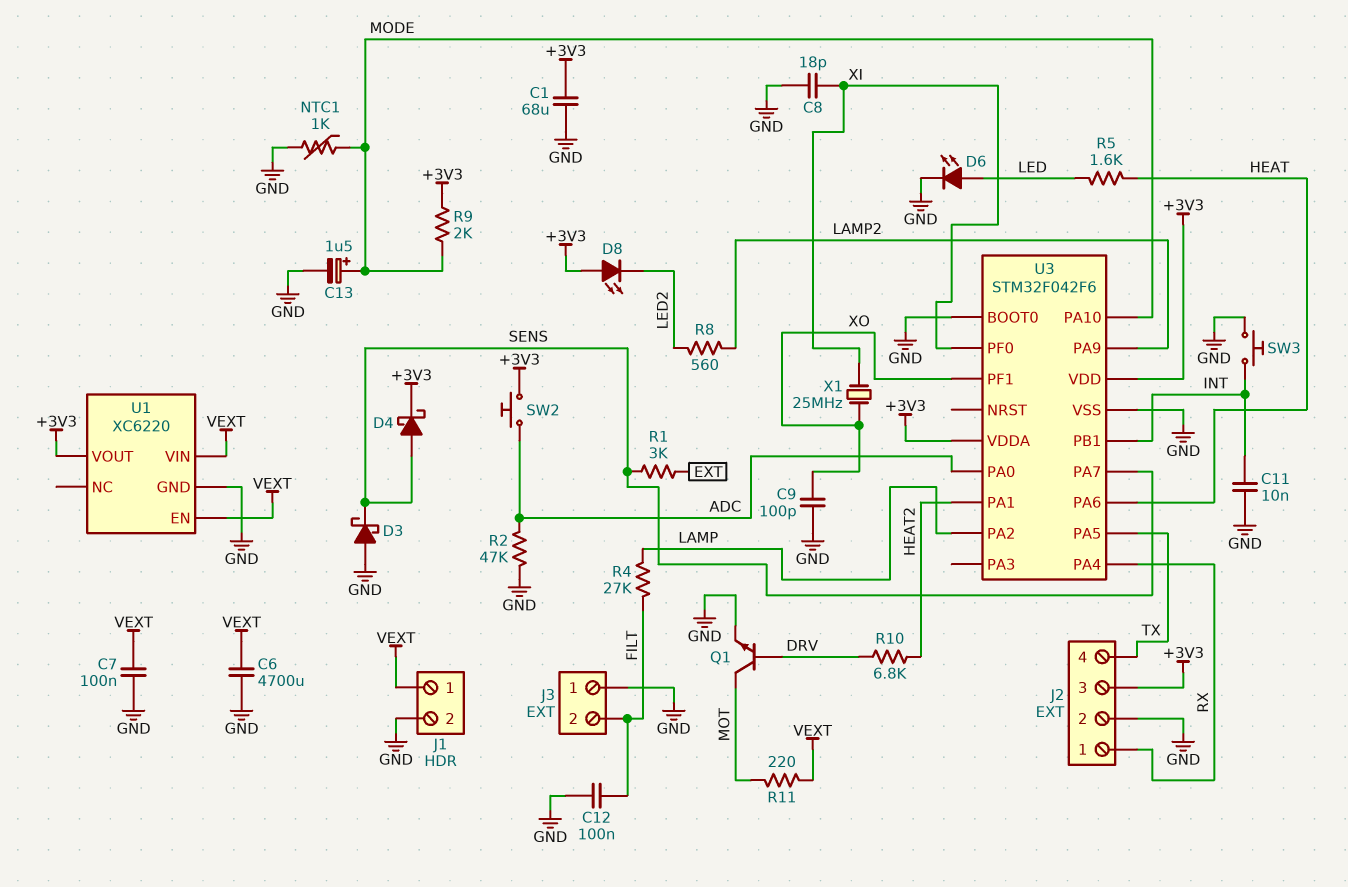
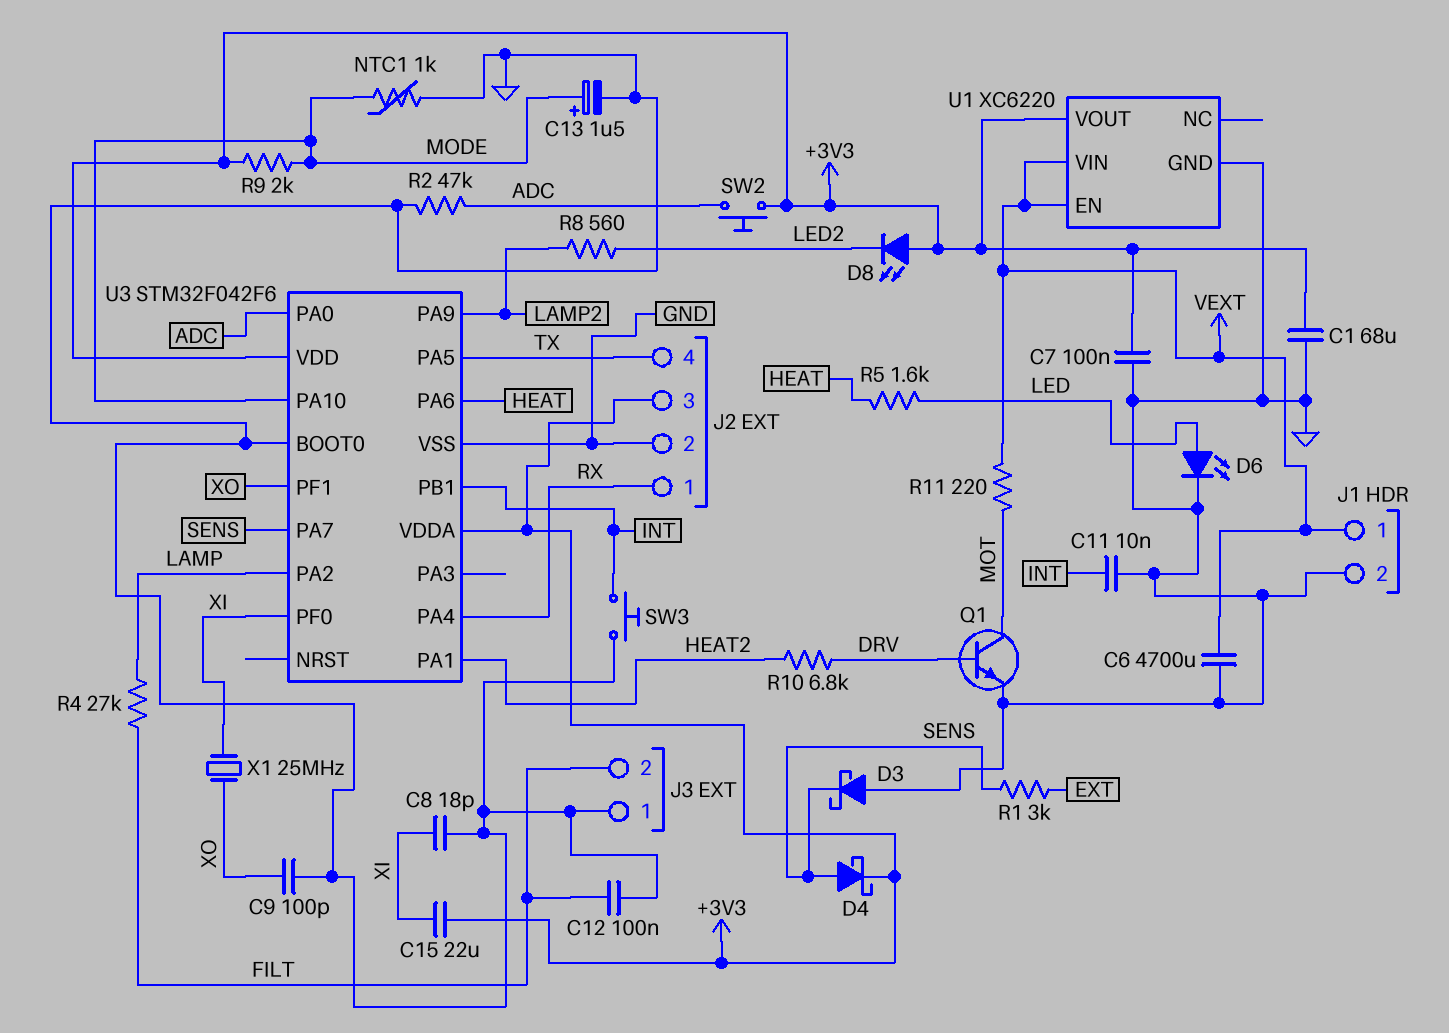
C7: 100nF (GND, VEXT) -> 100nF (+3V3, GND)
C15: none -> 22uF (+3V3, XI)

